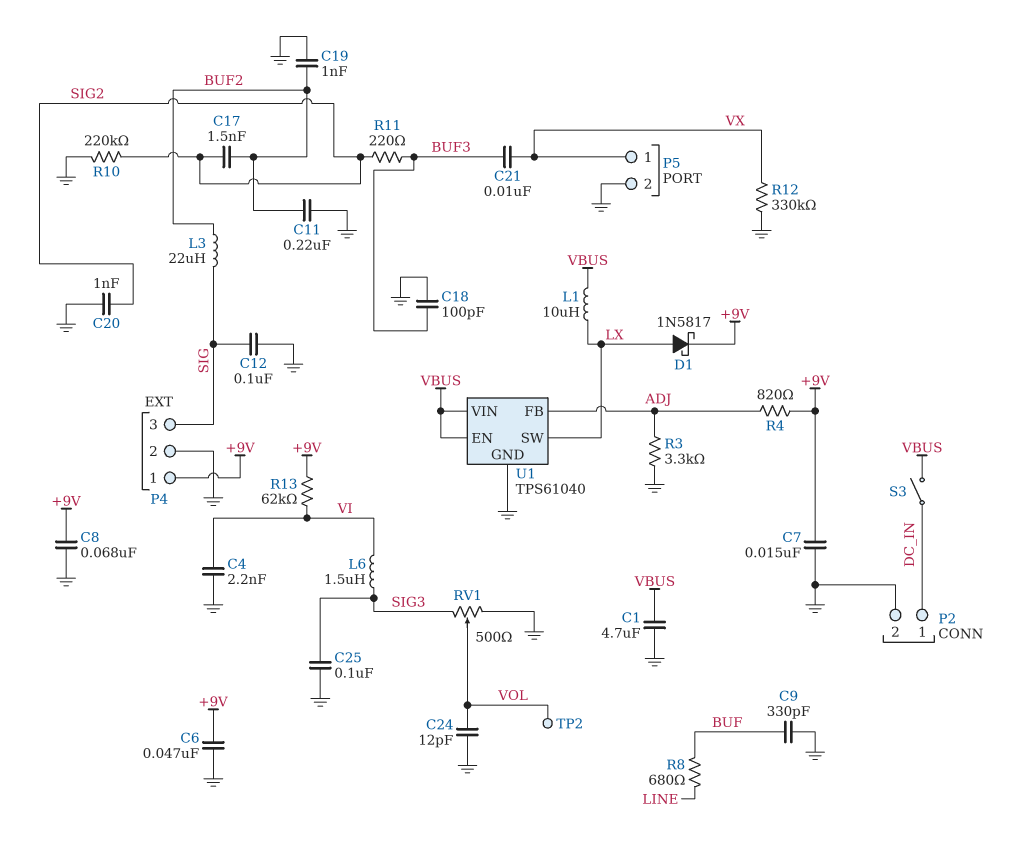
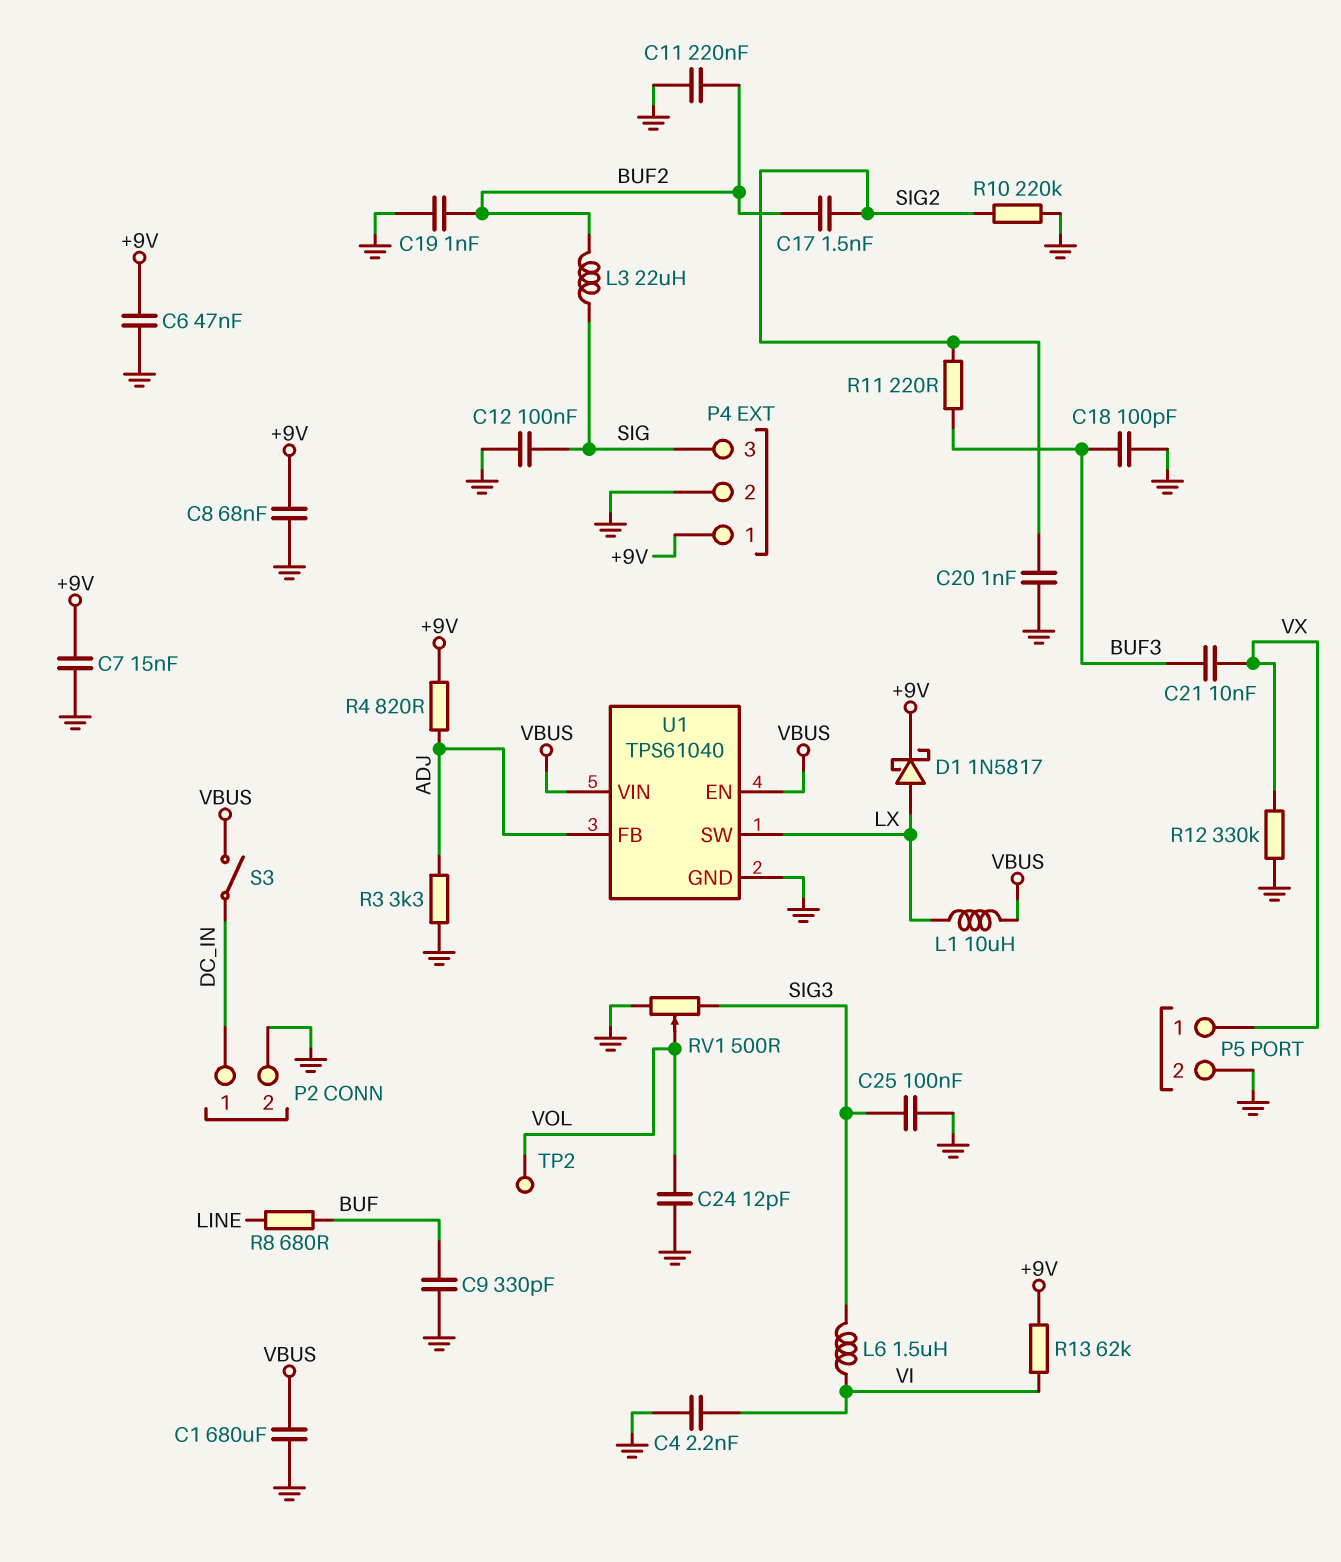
C1: 4.7uF (GND, VBUS) -> 680uF (GND, VBUS)

